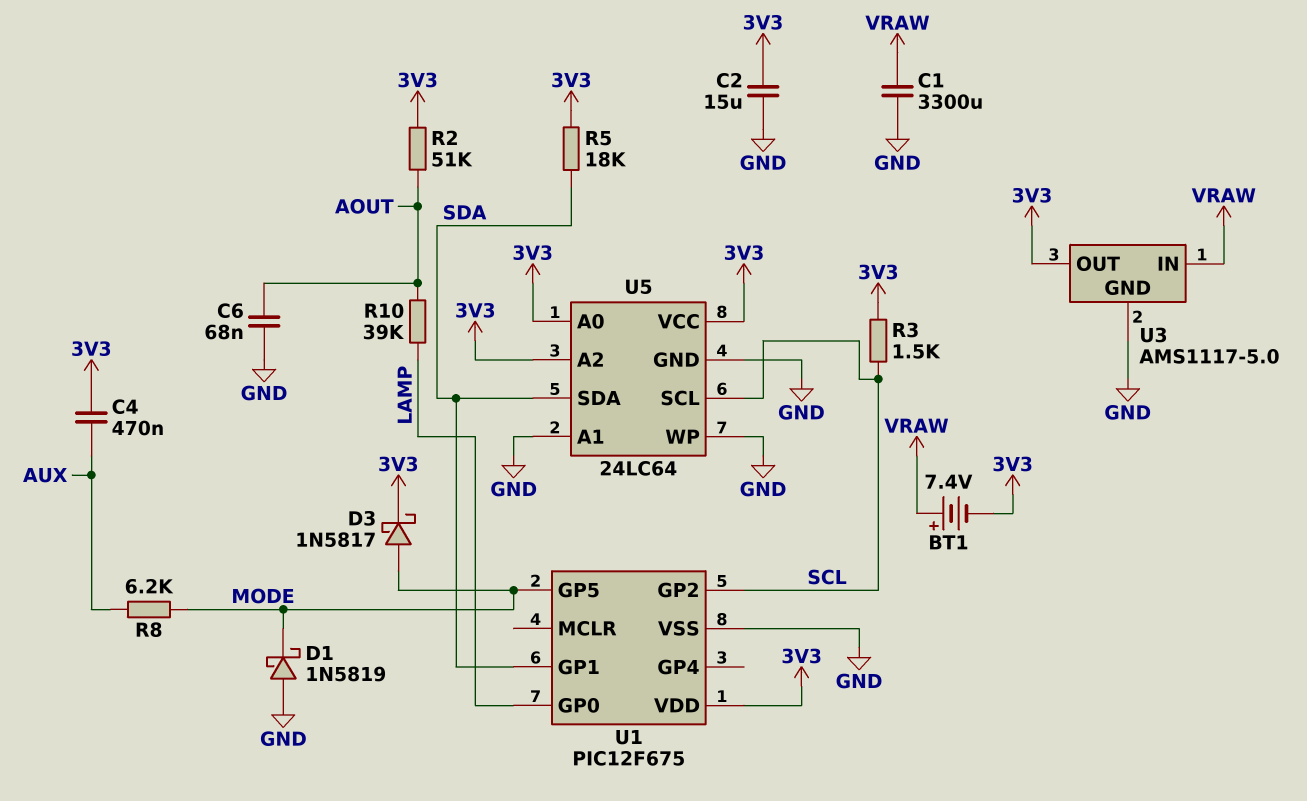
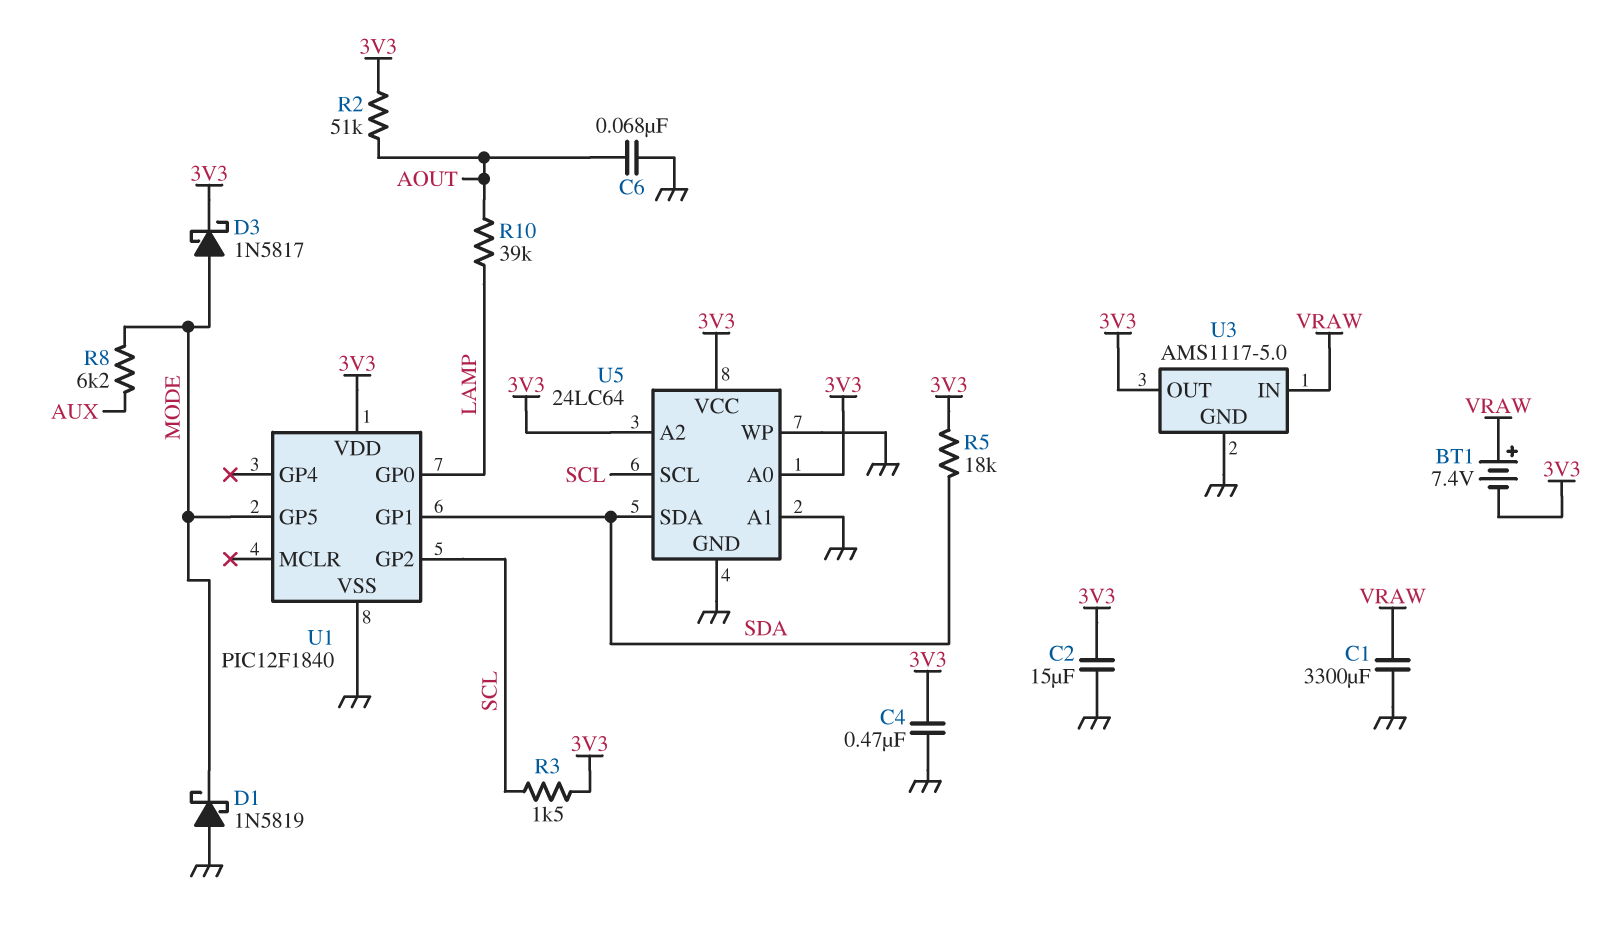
C4: 470nF (3V3, AUX) -> 470nF (3V3, GND)
U1: PIC12F675 -> PIC12F1840

